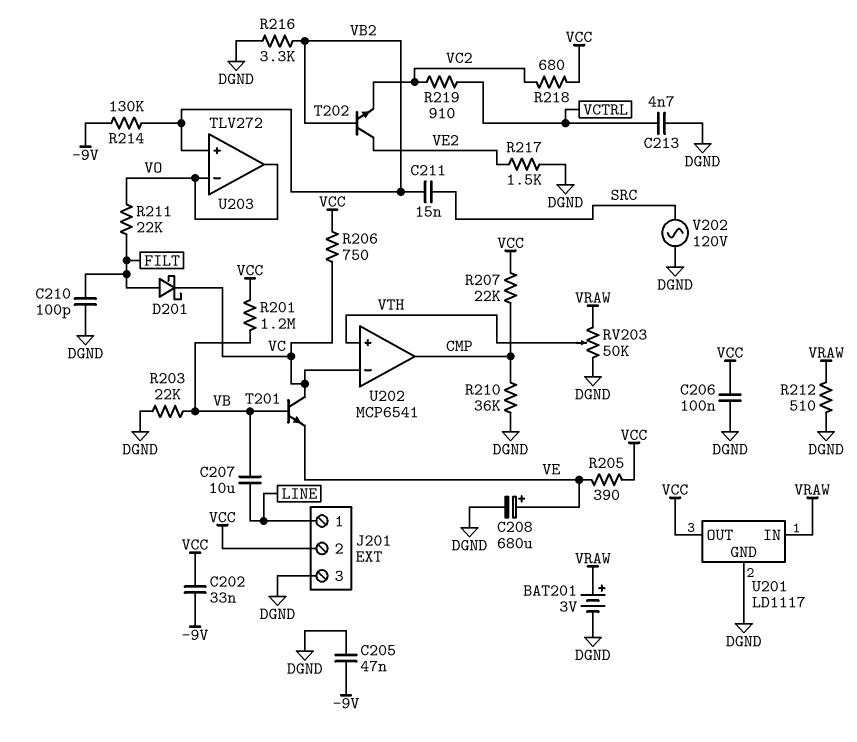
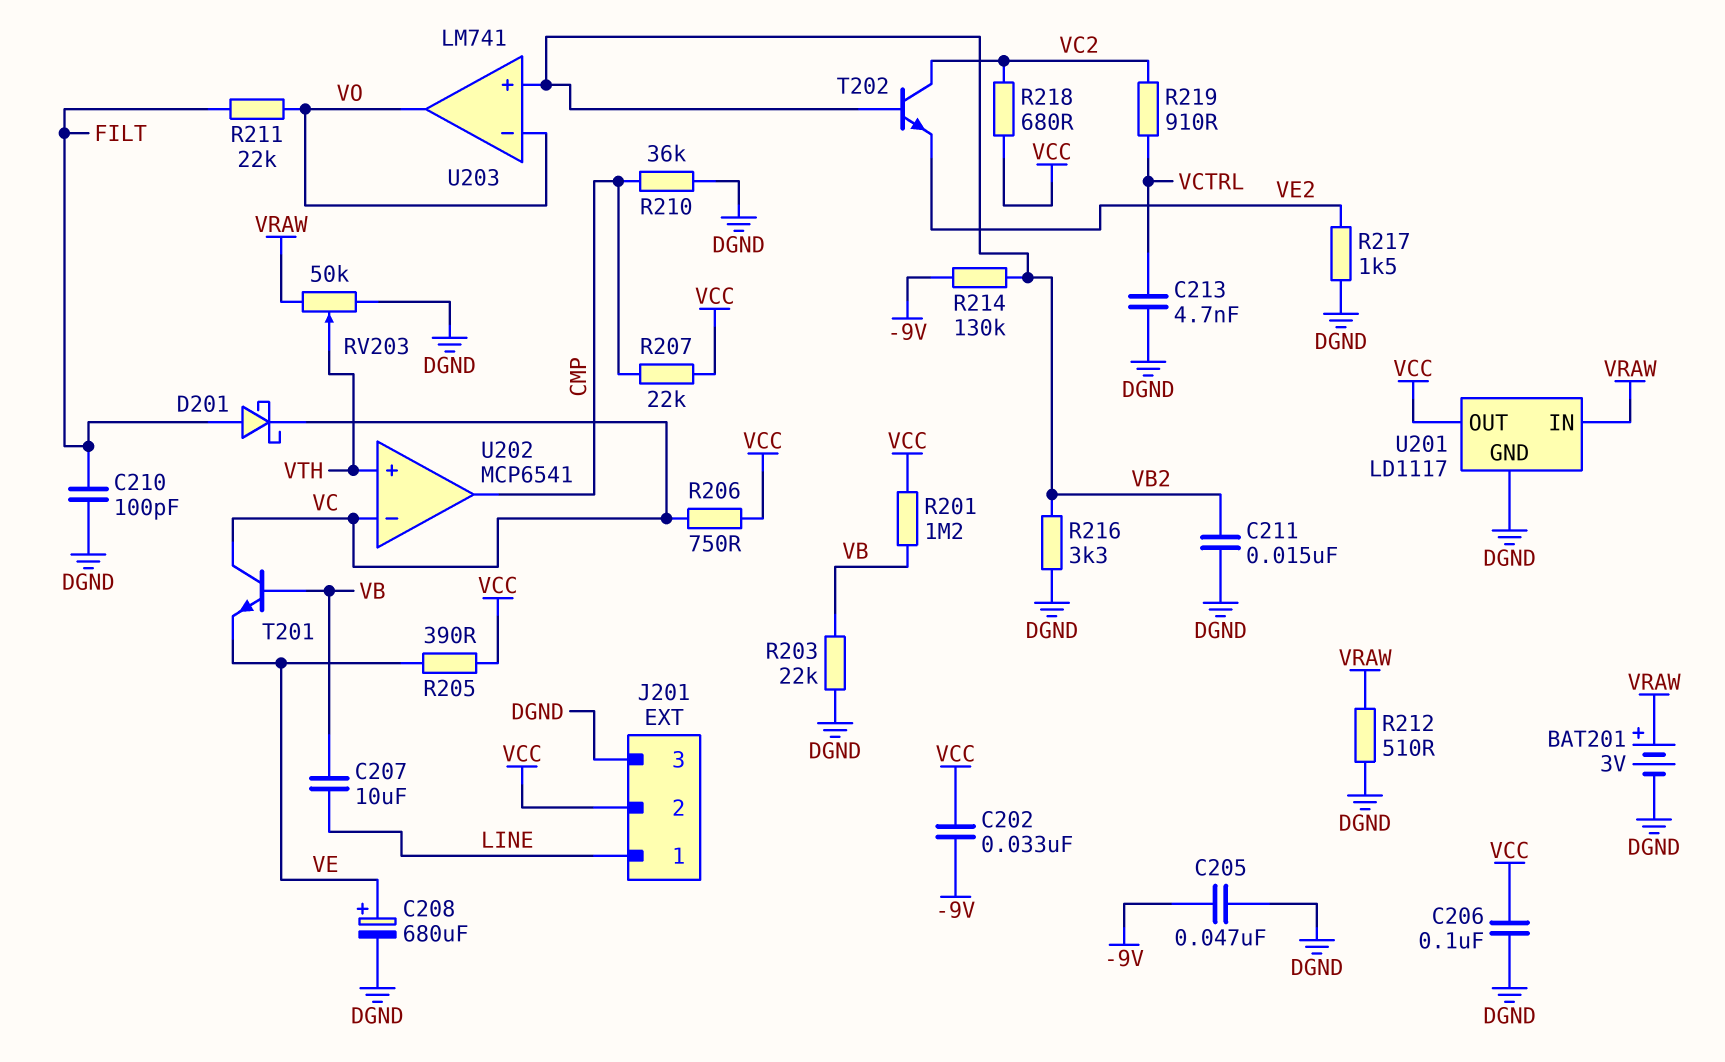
C211: 15nF (SRC, VB2) -> 15nF (DGND, VB2)
T202: NPN (B VB2, C VE2, E VC2) -> NPN (B VB2, C VC2, E VE2)
U203: TLV272 -> LM741
V202: AC 120V (DGND, SRC) -> none

